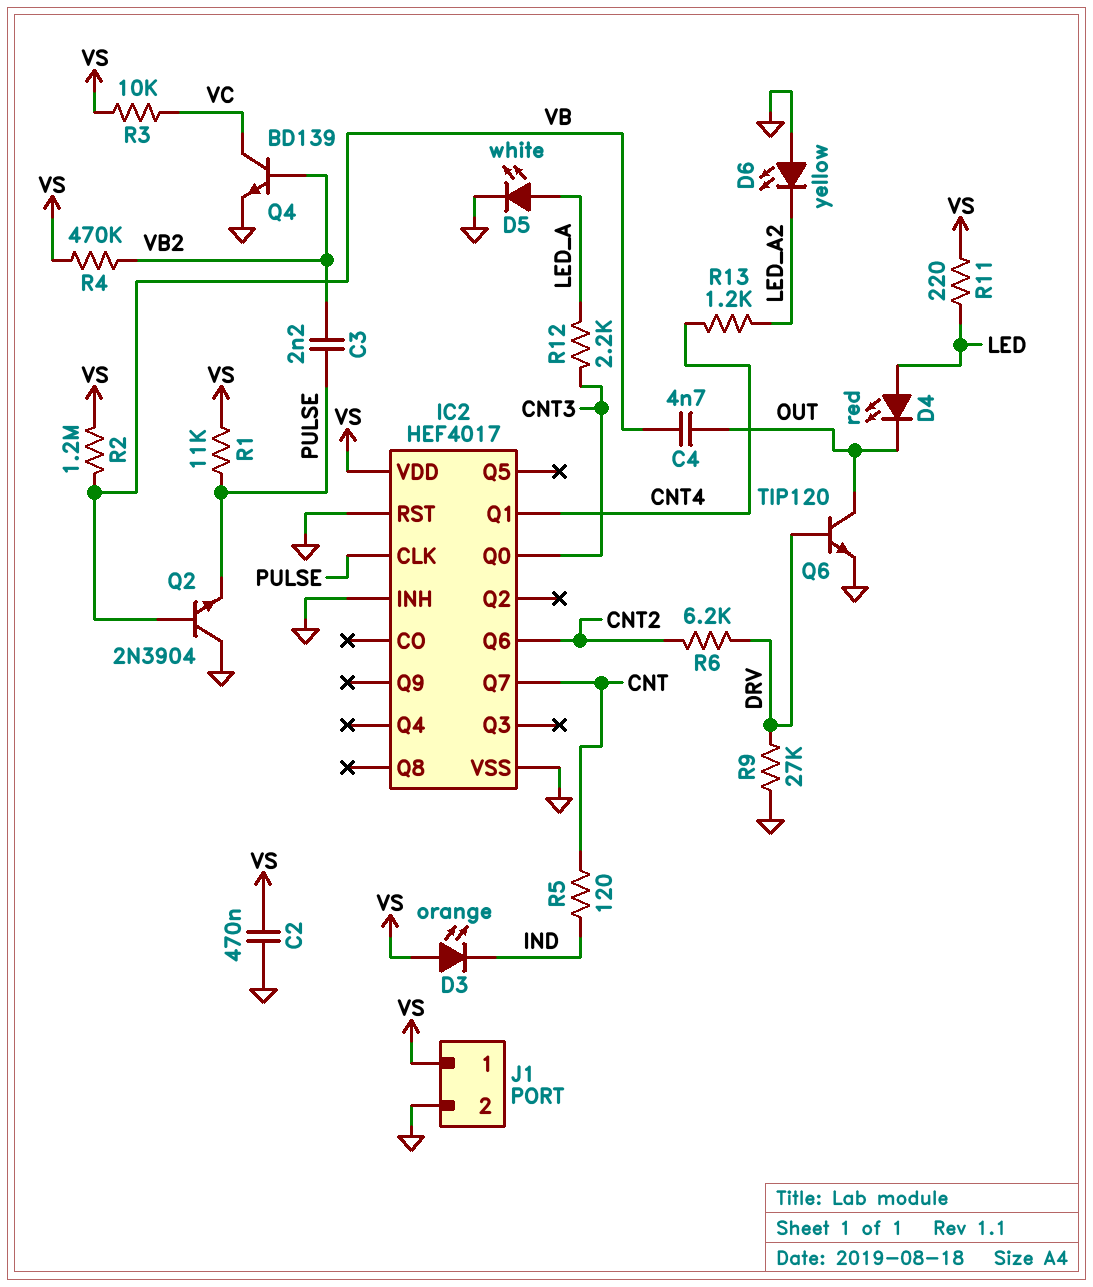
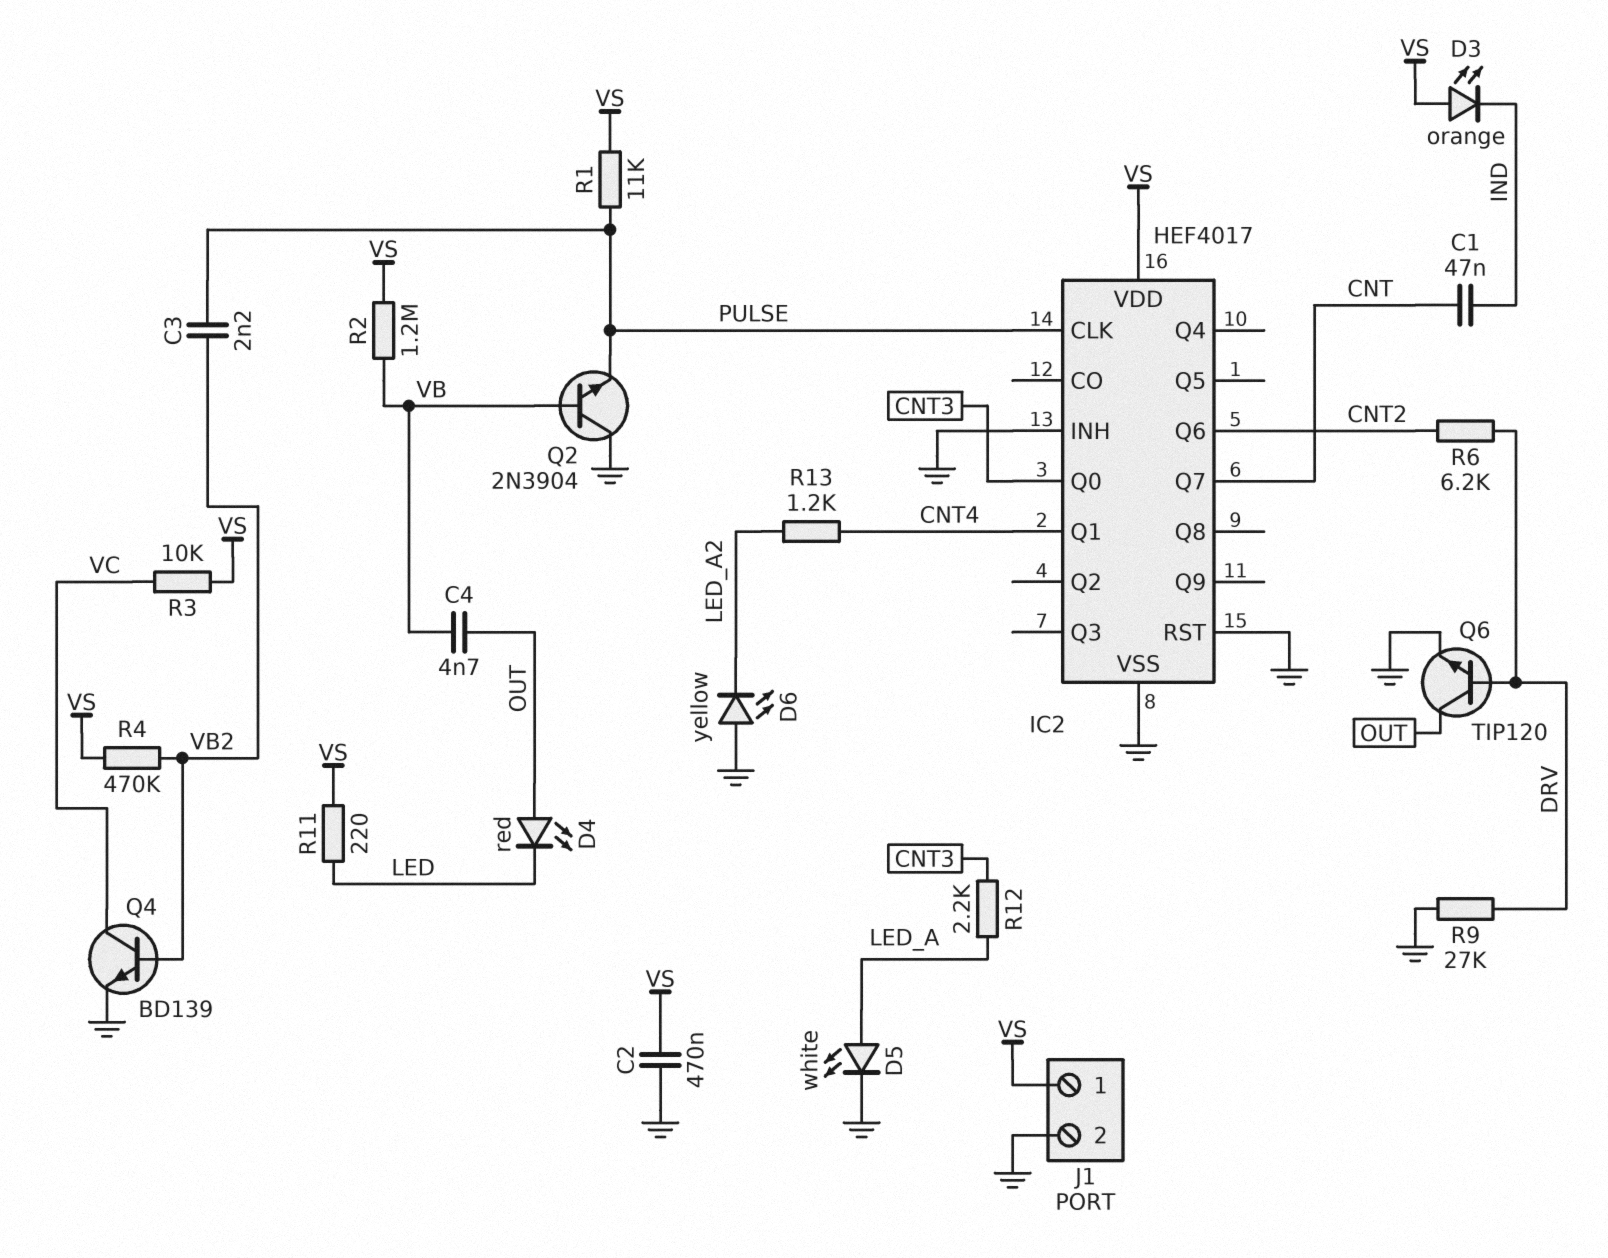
C1: none -> 47nF (CNT, IND)
D4: LED red (A LED, K OUT) -> LED red (A OUT, K LED)
R5: 120 (CNT, IND) -> none

